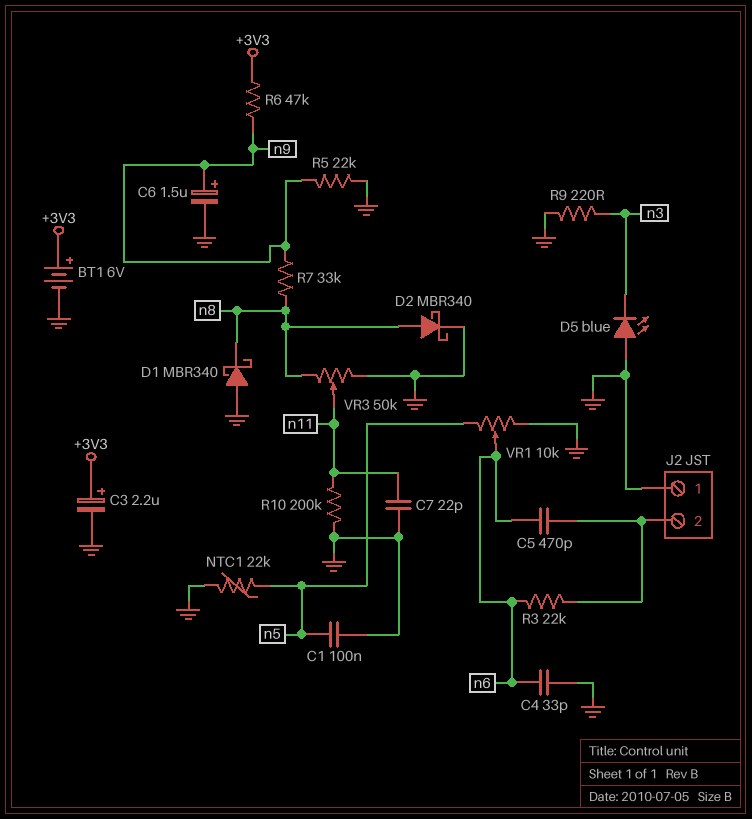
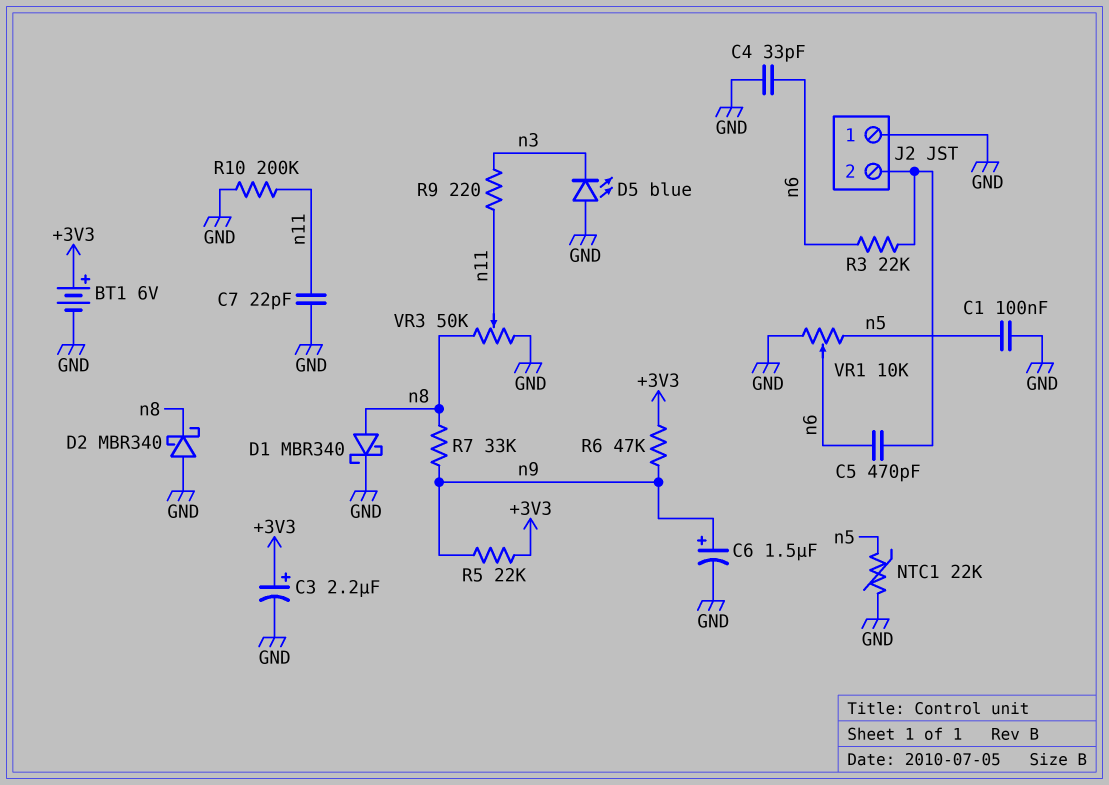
D1: schottky MBR340 (A GND, K n8) -> schottky MBR340 (A n8, K GND)
D2: schottky MBR340 (A n8, K GND) -> schottky MBR340 (A GND, K n8)
R5: 22k (GND, n9) -> 22k (+3V3, n9)
R9: 220 (GND, n3) -> 220 (n3, n11)

